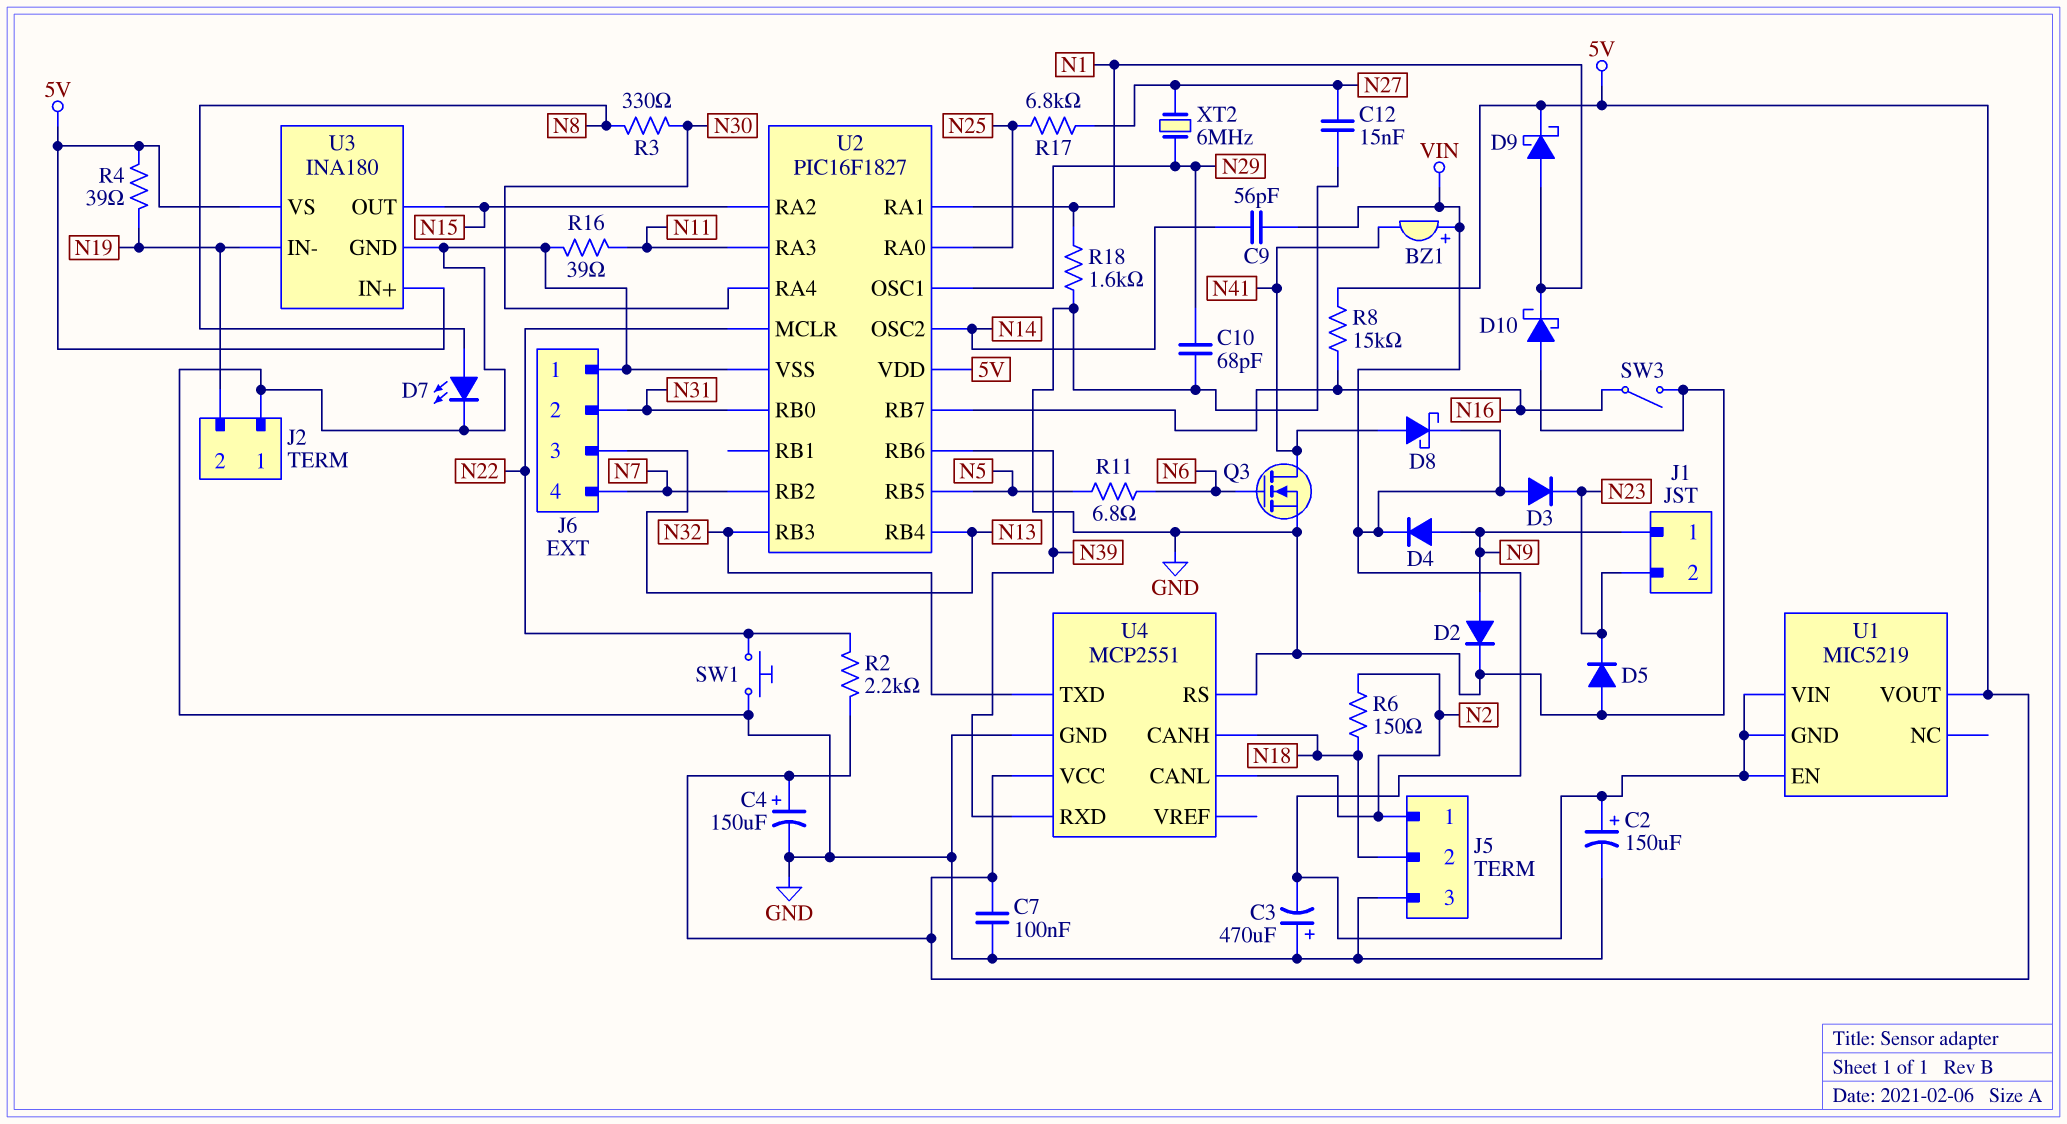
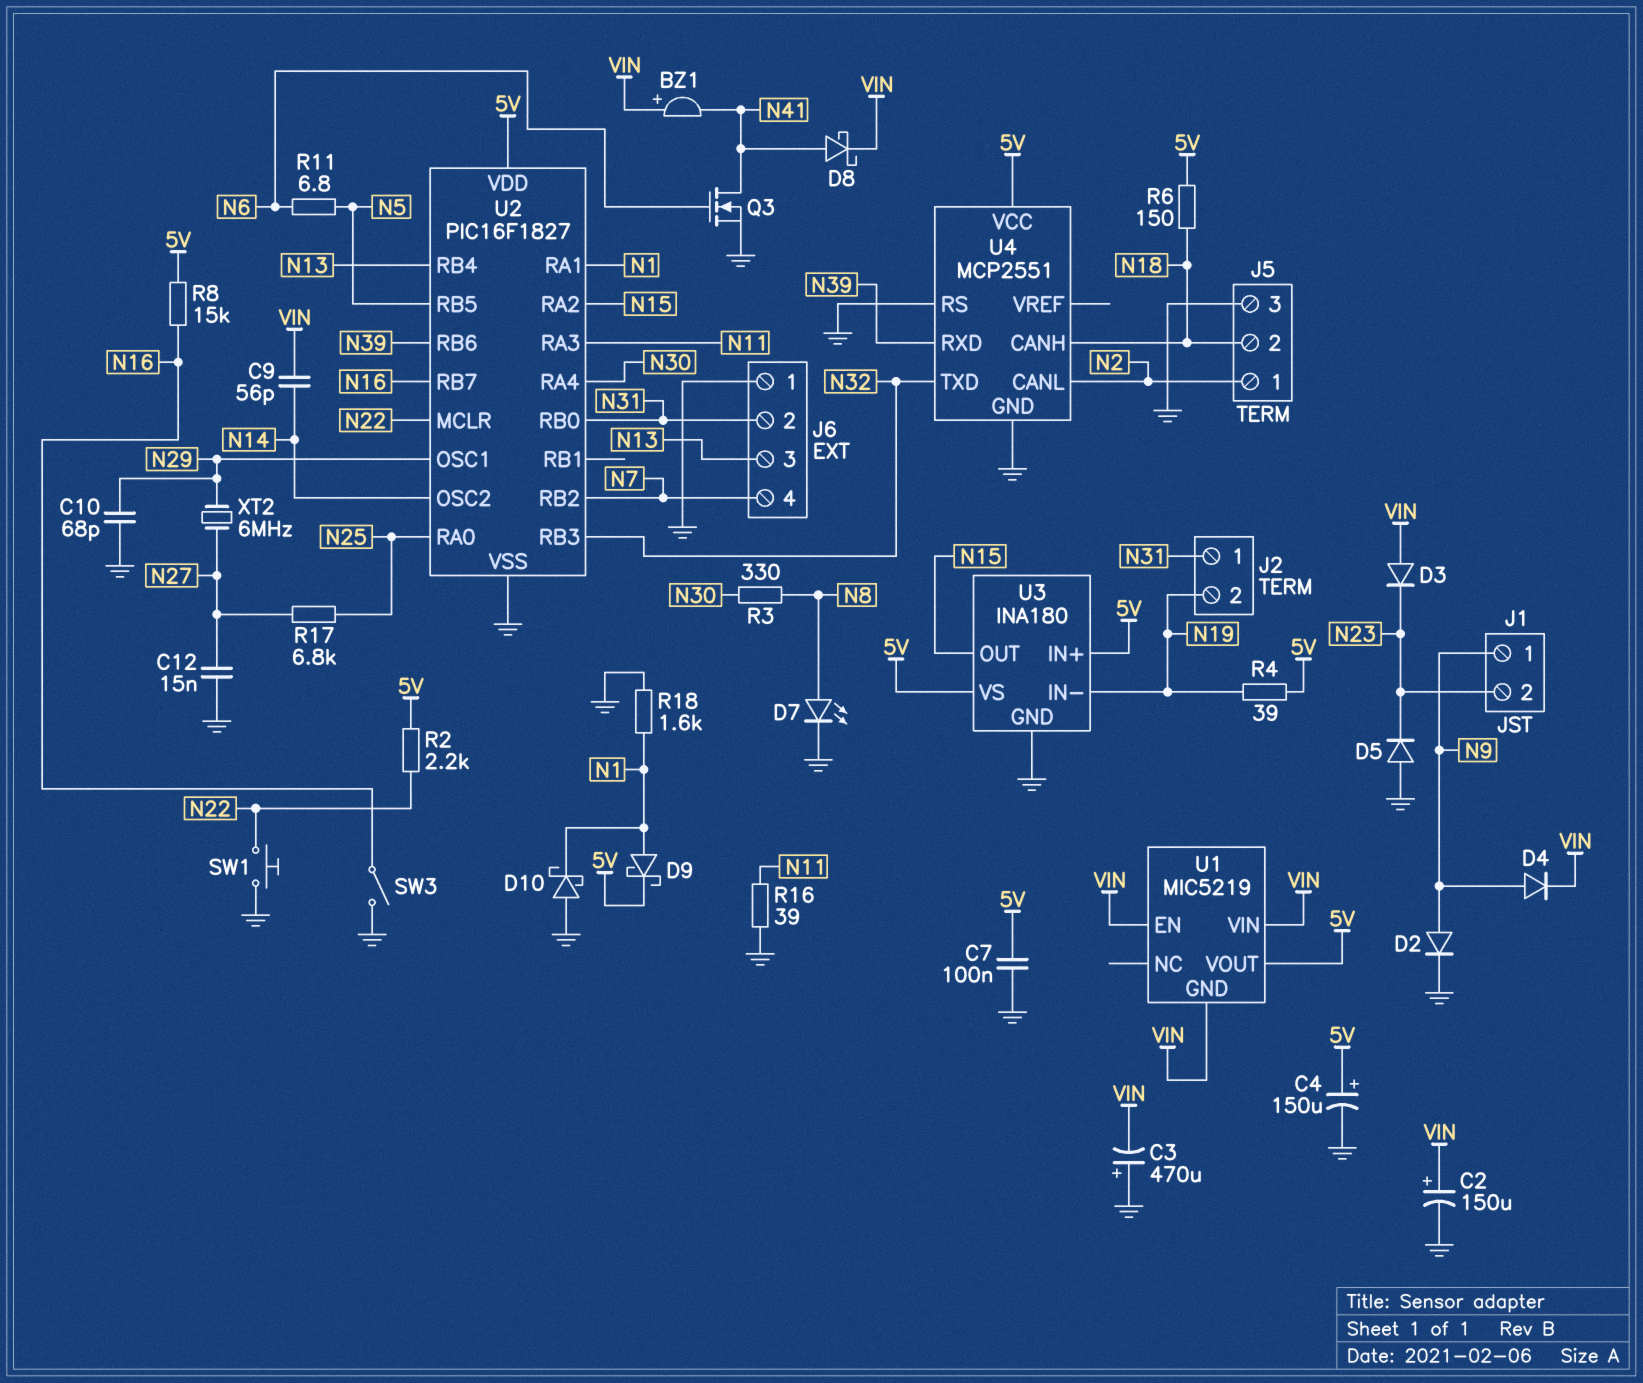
J2 pin 1: GND -> N31
R6: 150 (N2, N18) -> 150 (5V, N18)

